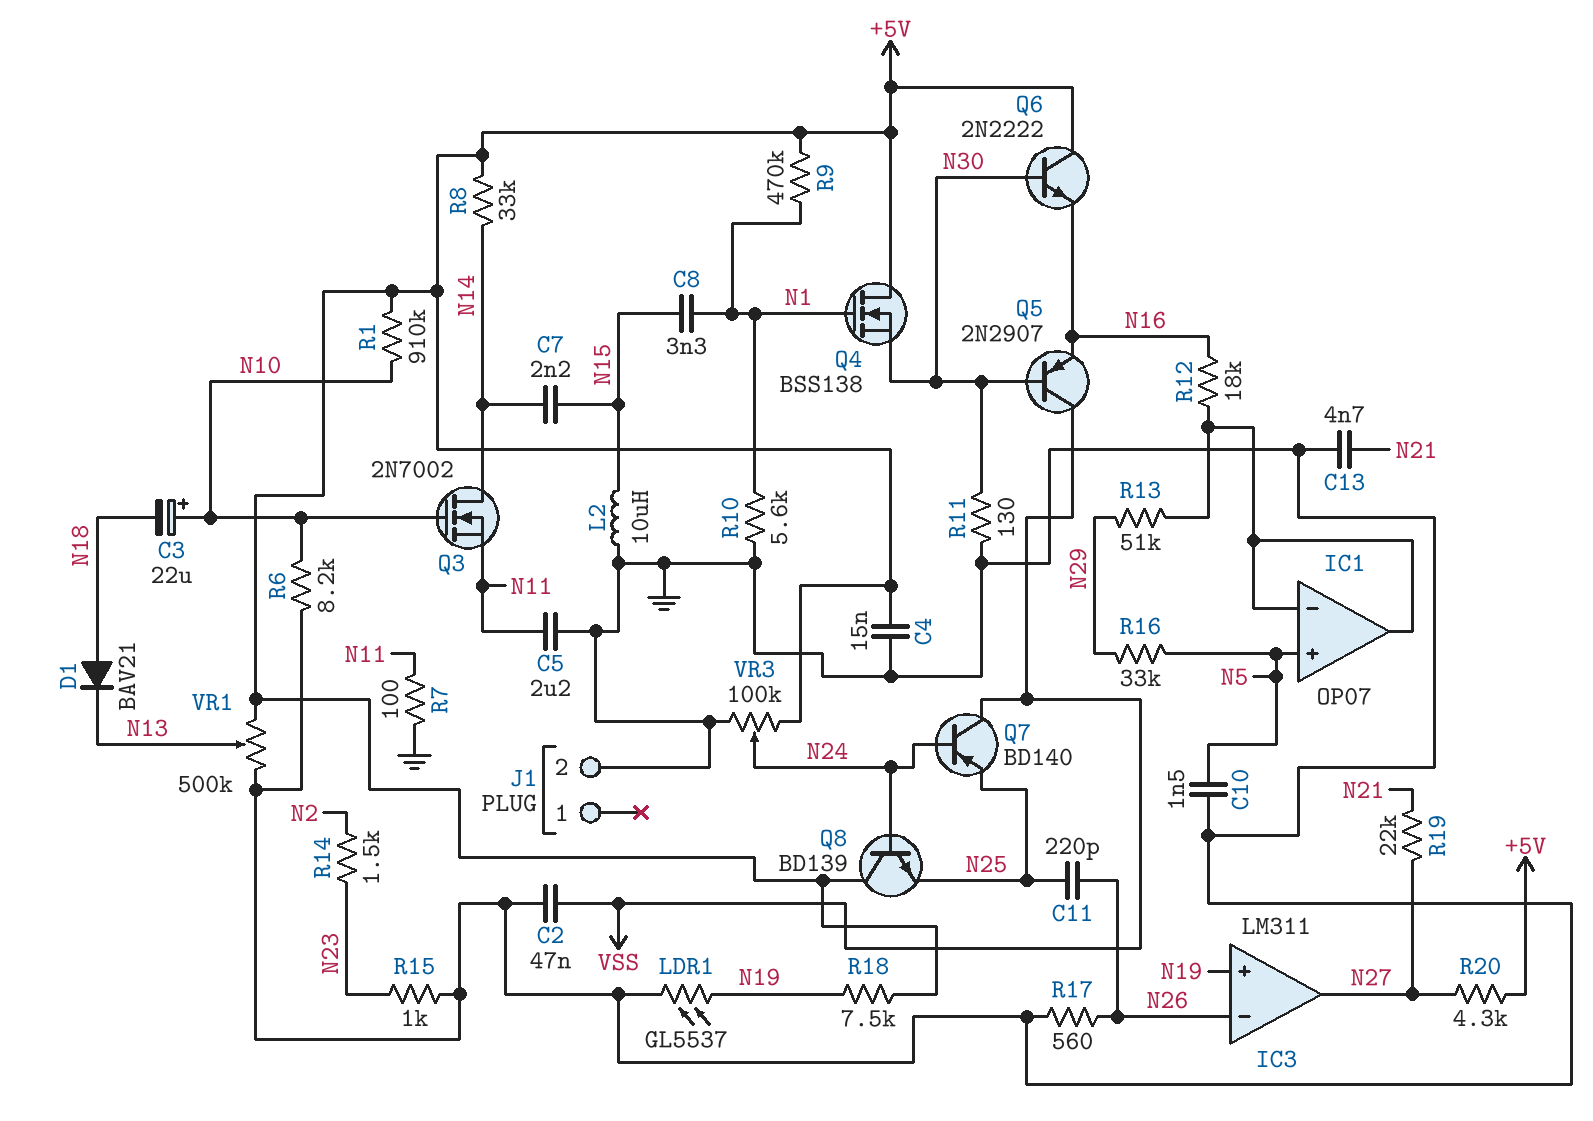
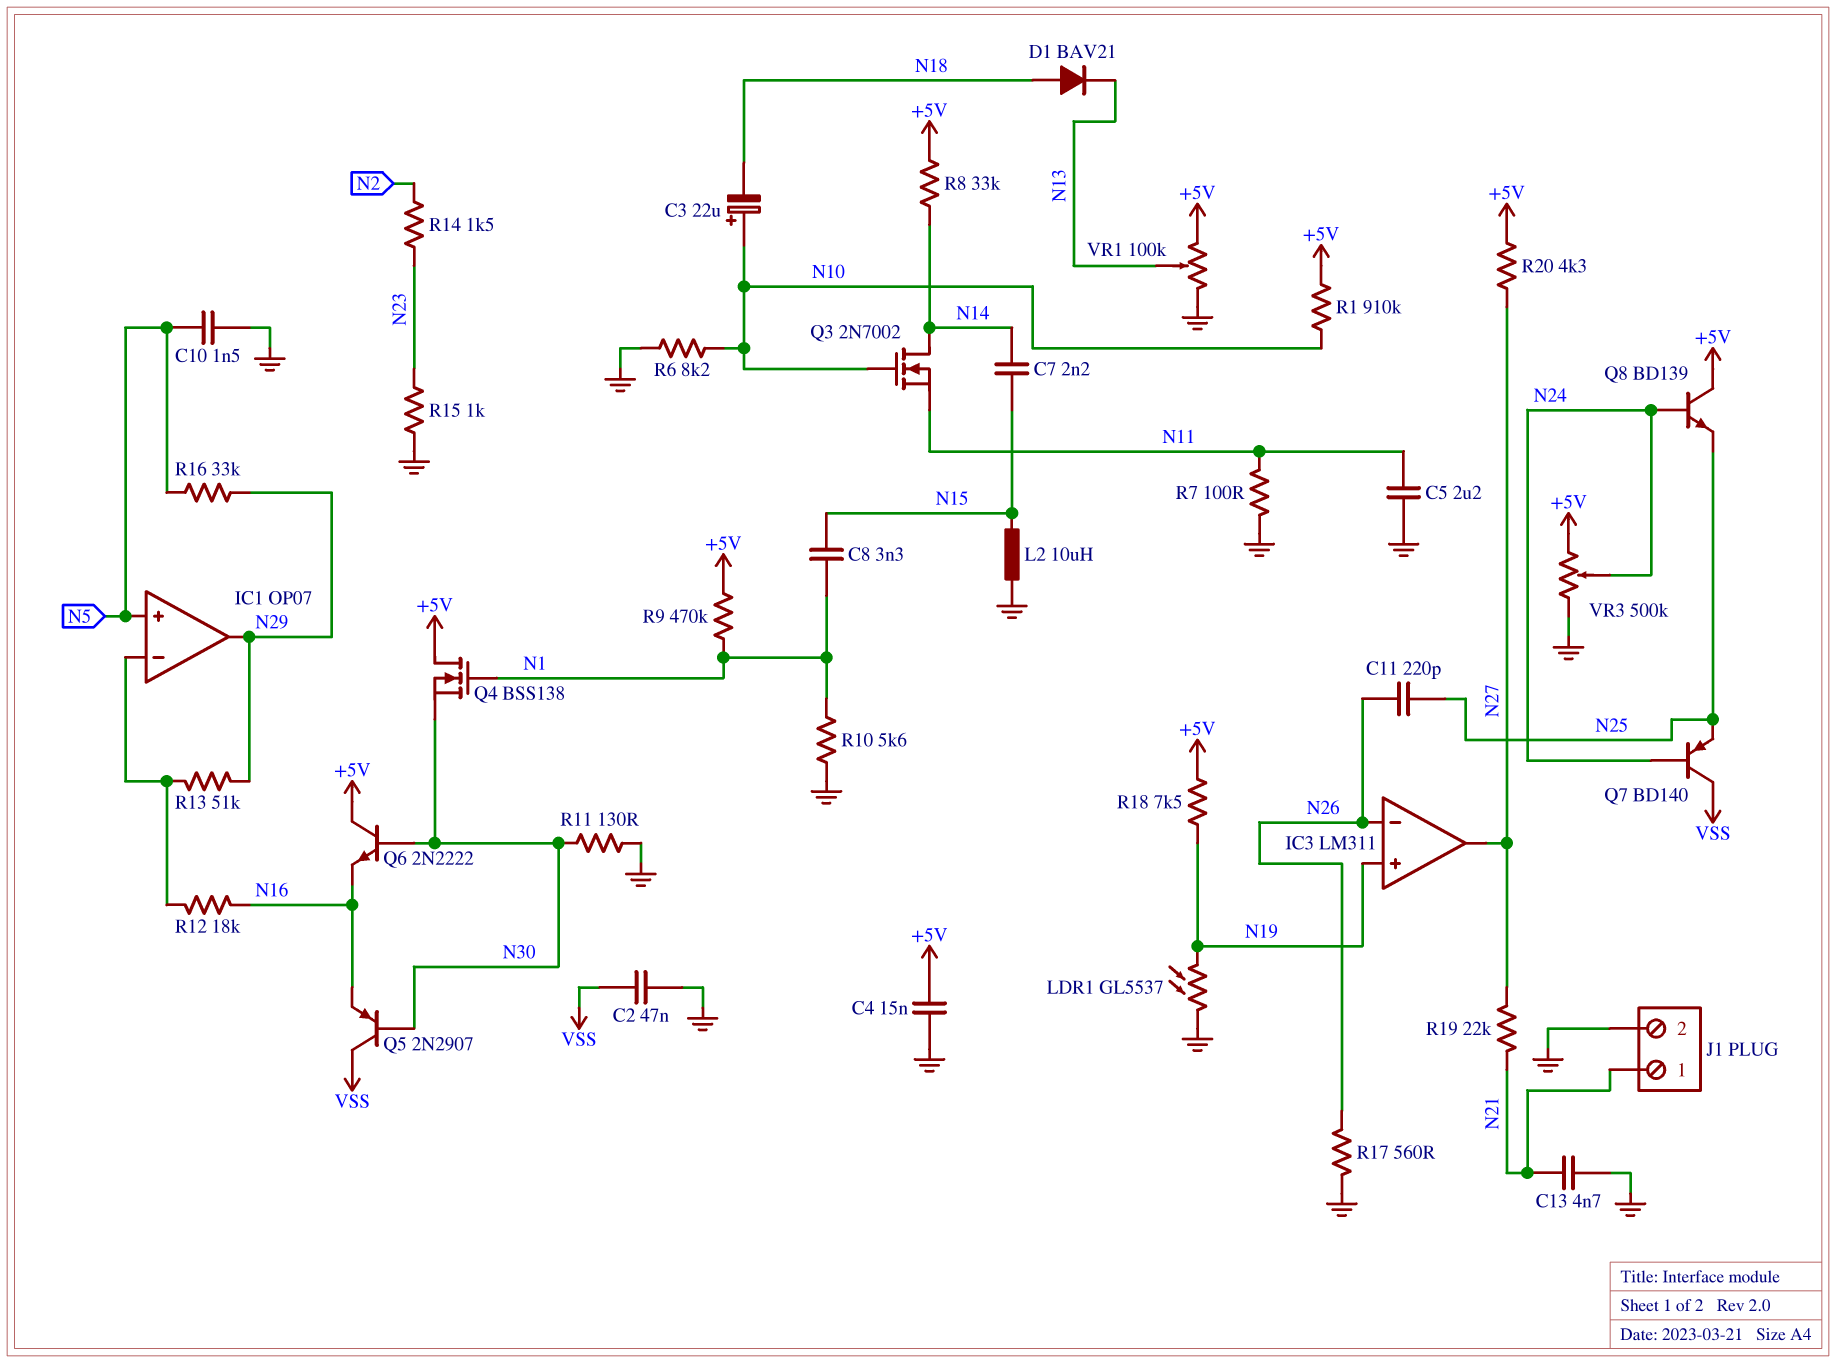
IC1 pin out: IC1/in- -> N29
J1 pin 1: none -> N21
VR1: 500k (+5V, GND, wiper N13) -> 100k (+5V, GND, wiper N13)
VR3: 100k (+5V, GND, wiper N24) -> 500k (+5V, GND, wiper N24)

